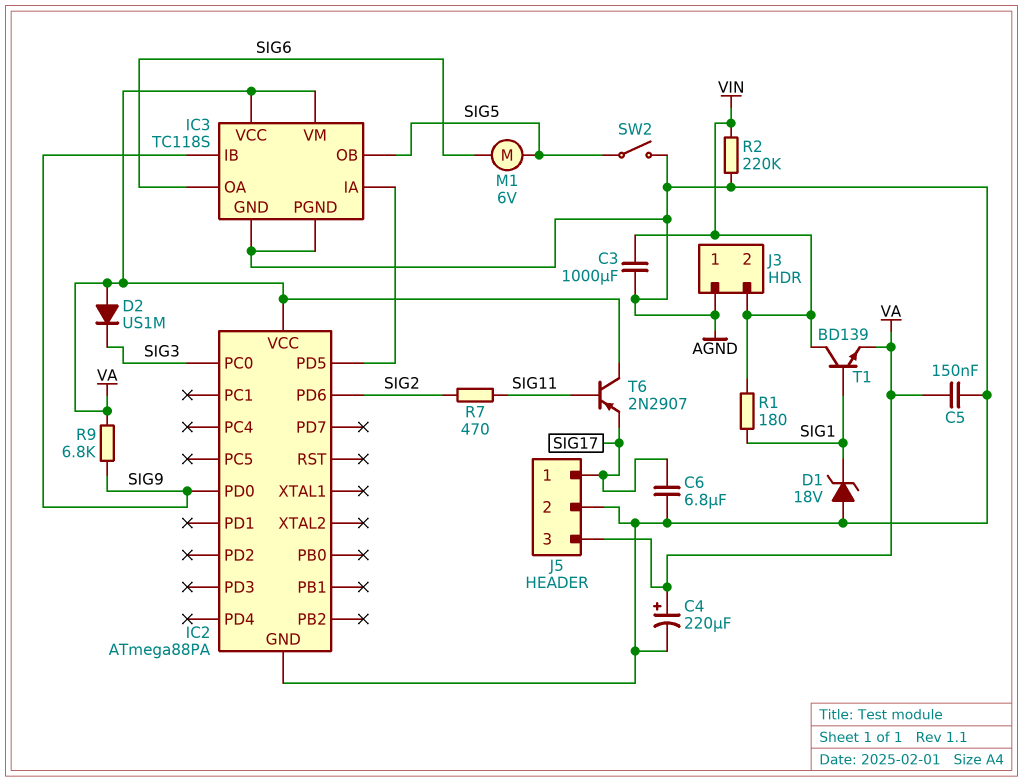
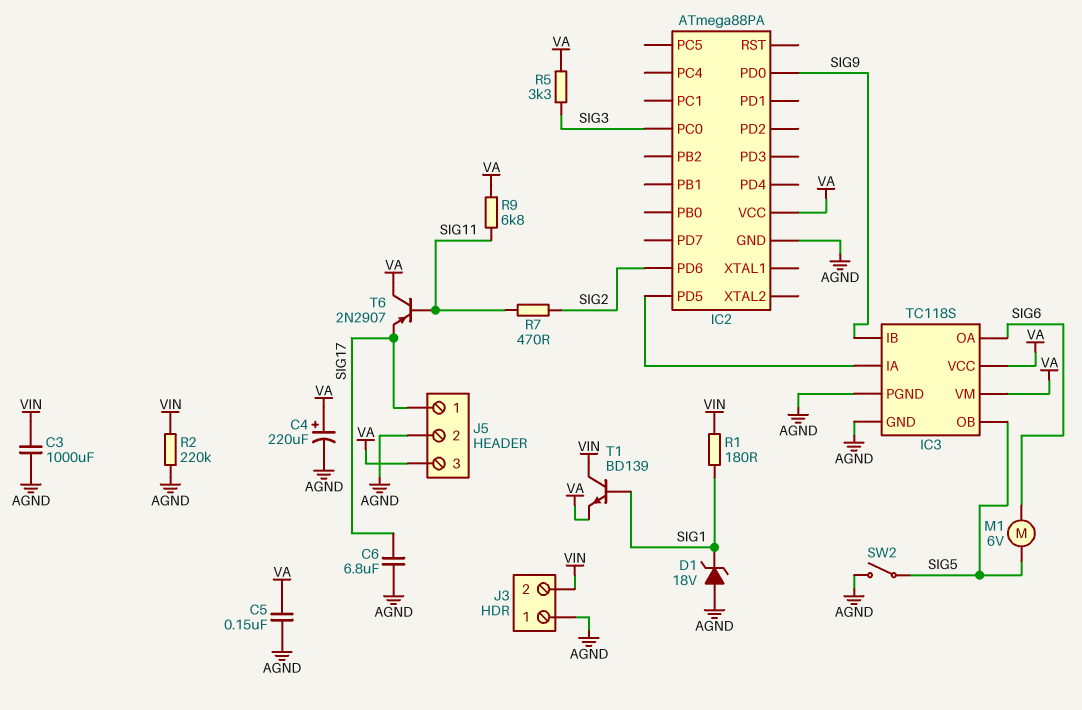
D2: diode US1M (A VA, K SIG3) -> none
R5: none -> 3.3k (SIG3, VA)
R9: 6.8k (SIG9, VA) -> 6.8k (SIG11, VA)

